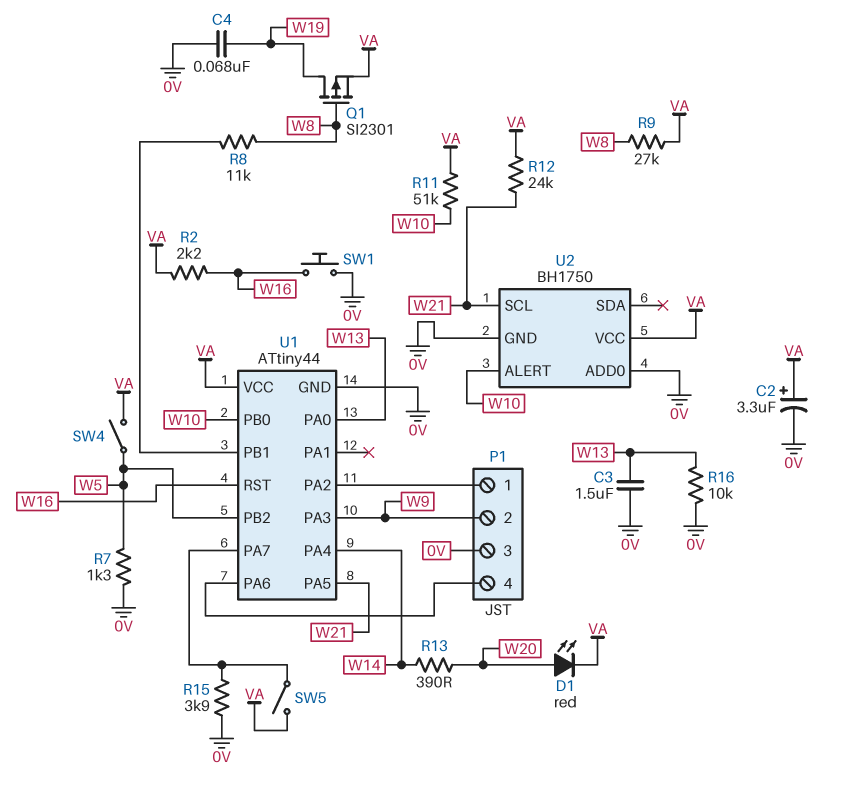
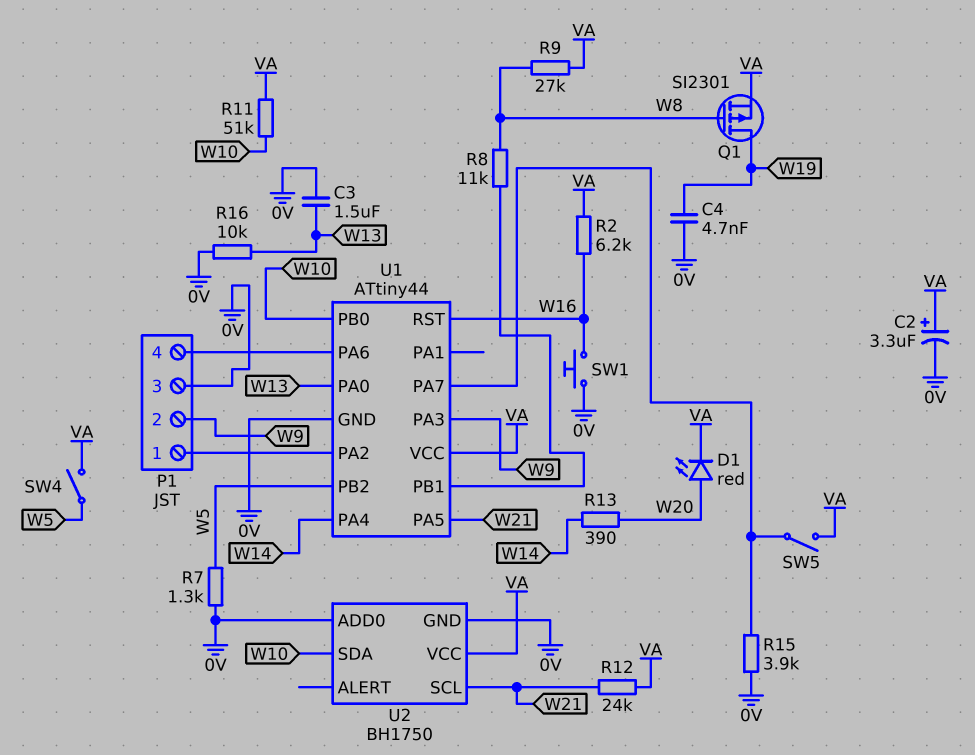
C4: 68nF (0V, W19) -> 4.7nF (0V, W19)
R2: 2.2k (VA, W16) -> 6.2k (VA, W16)
U2 pin ALERT: W10 -> none
U2 pin SDA: none -> W10

